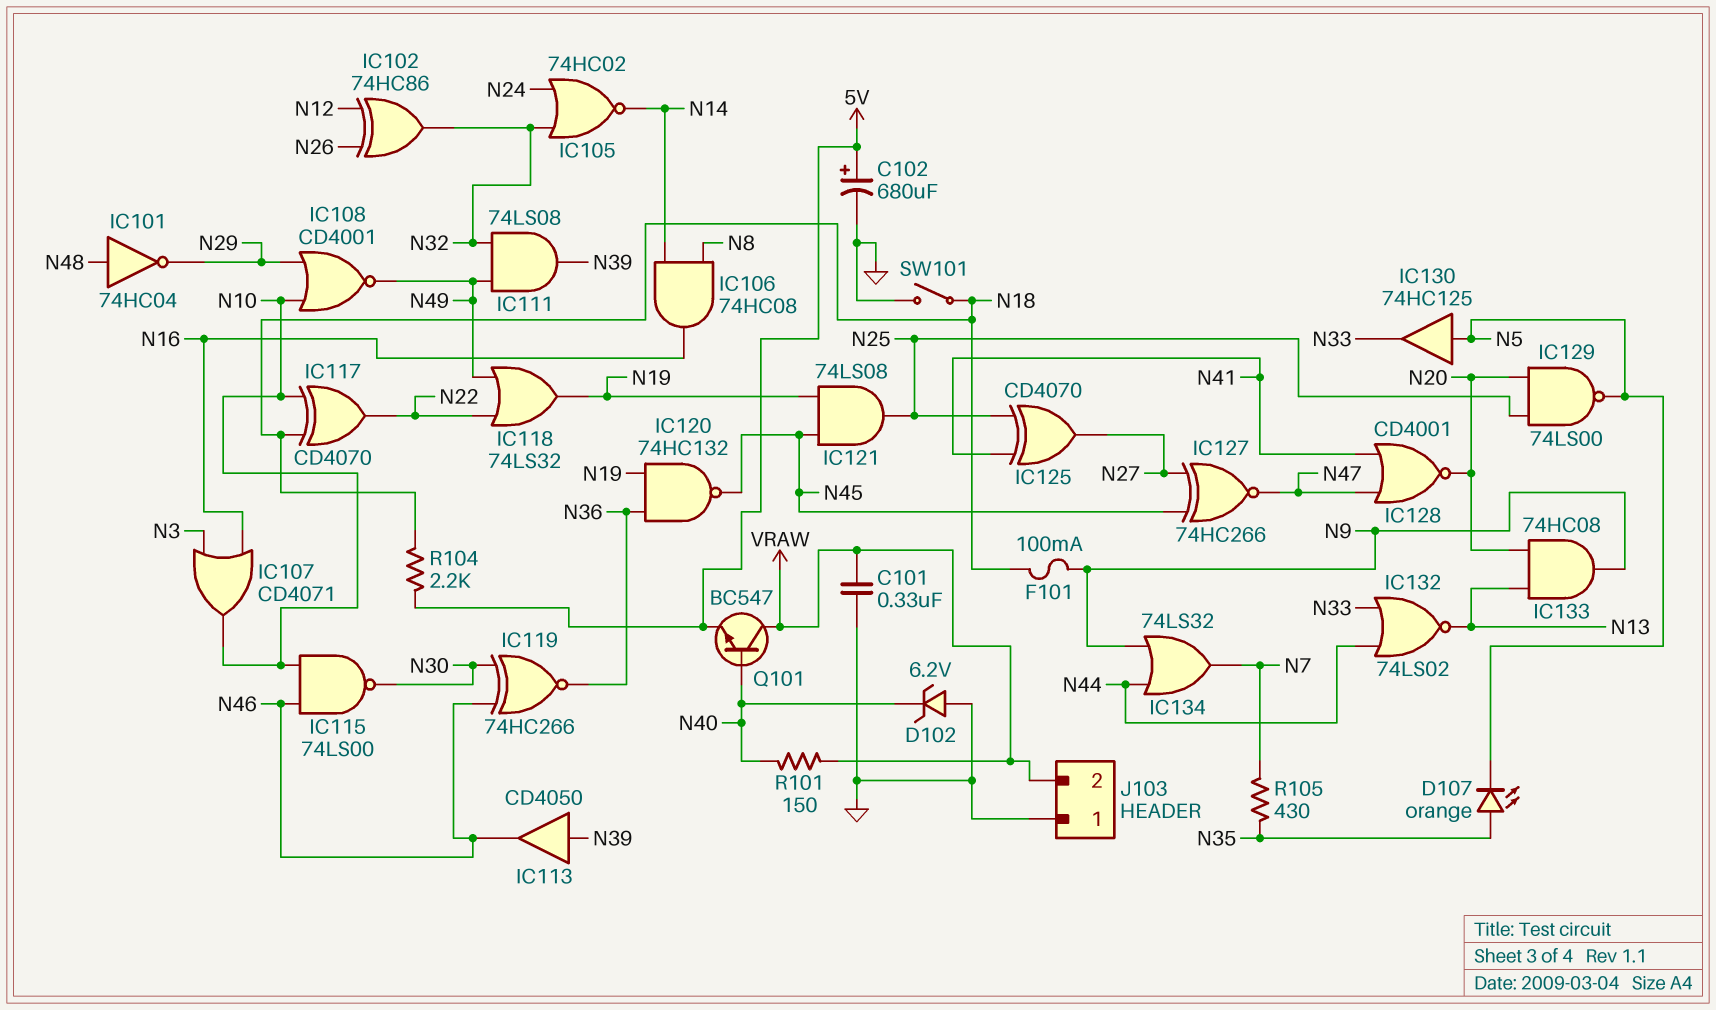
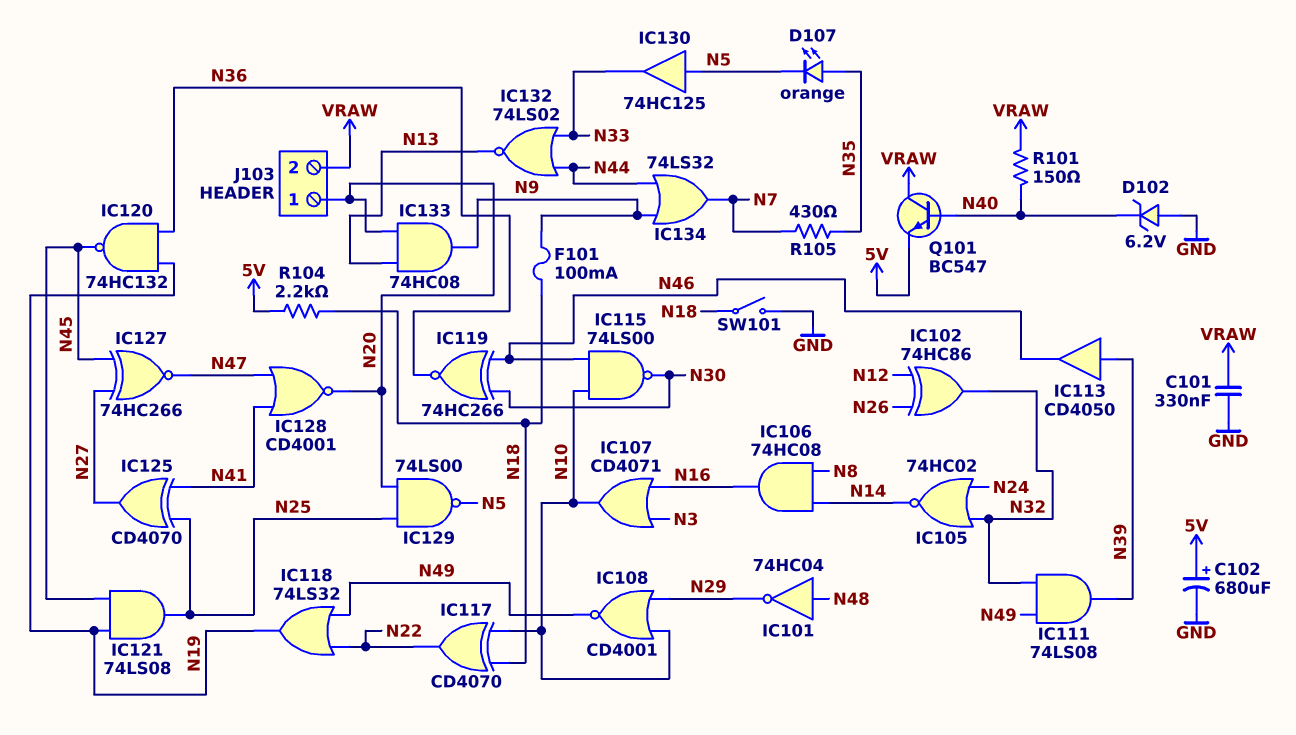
J103 pin 1: GND -> N20

